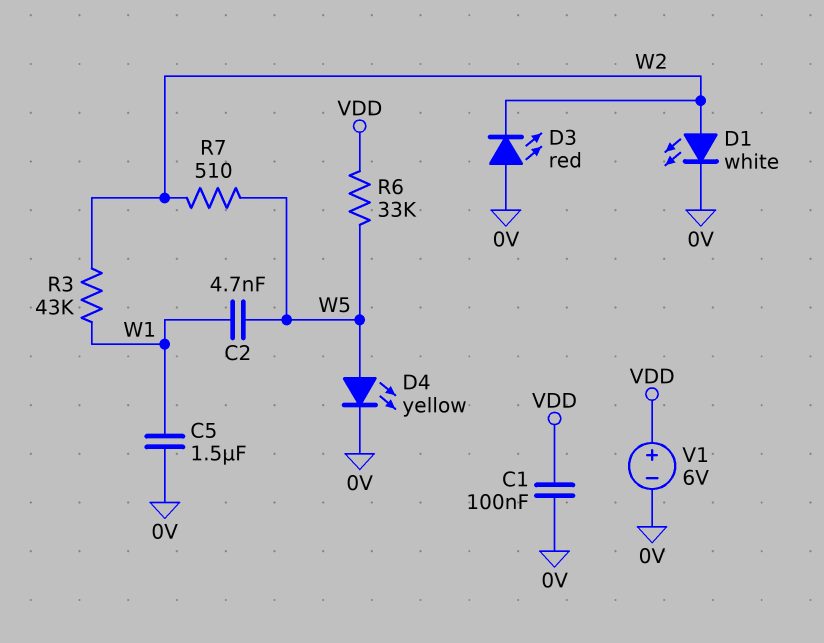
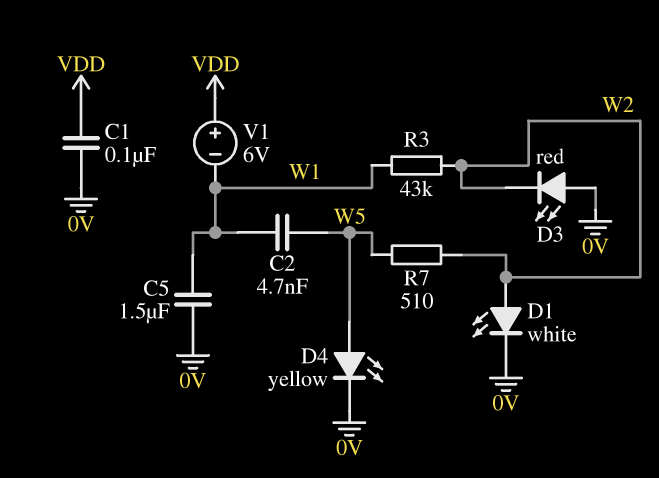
R6: 33k (VDD, W5) -> none
V1: 6V (plus VDD, minus 0V) -> 6V (plus VDD, minus W1)

